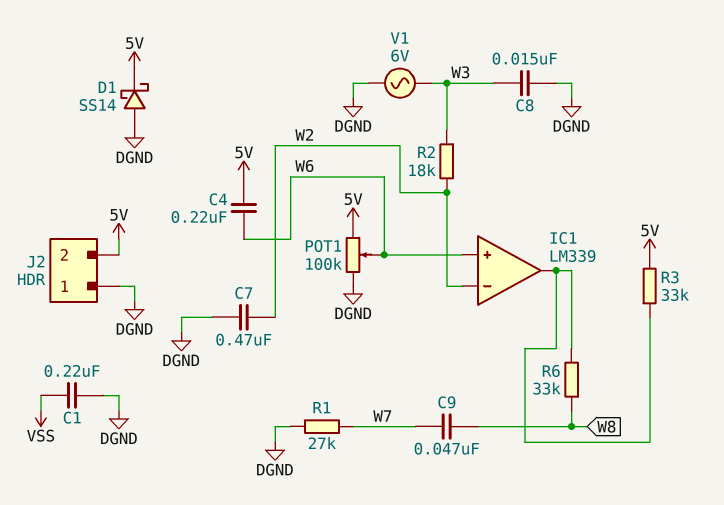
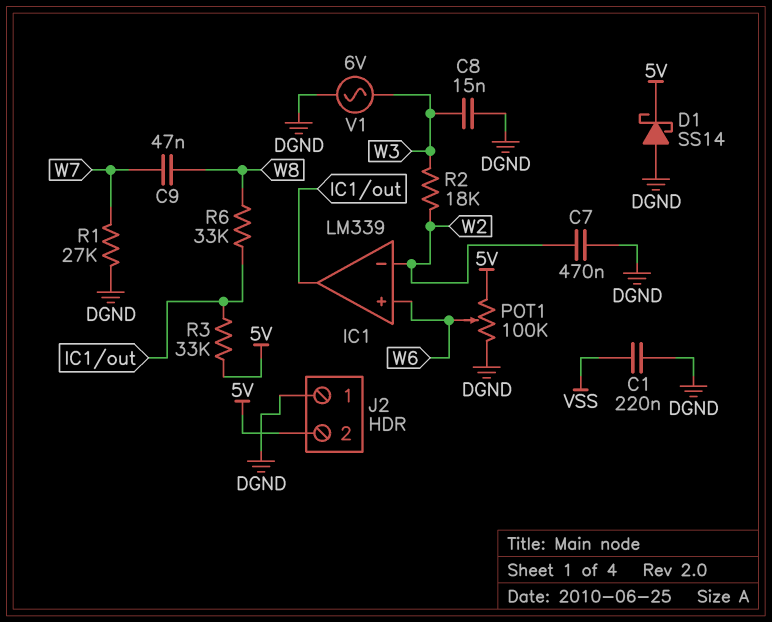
C4: 220nF (5V, W6) -> none

